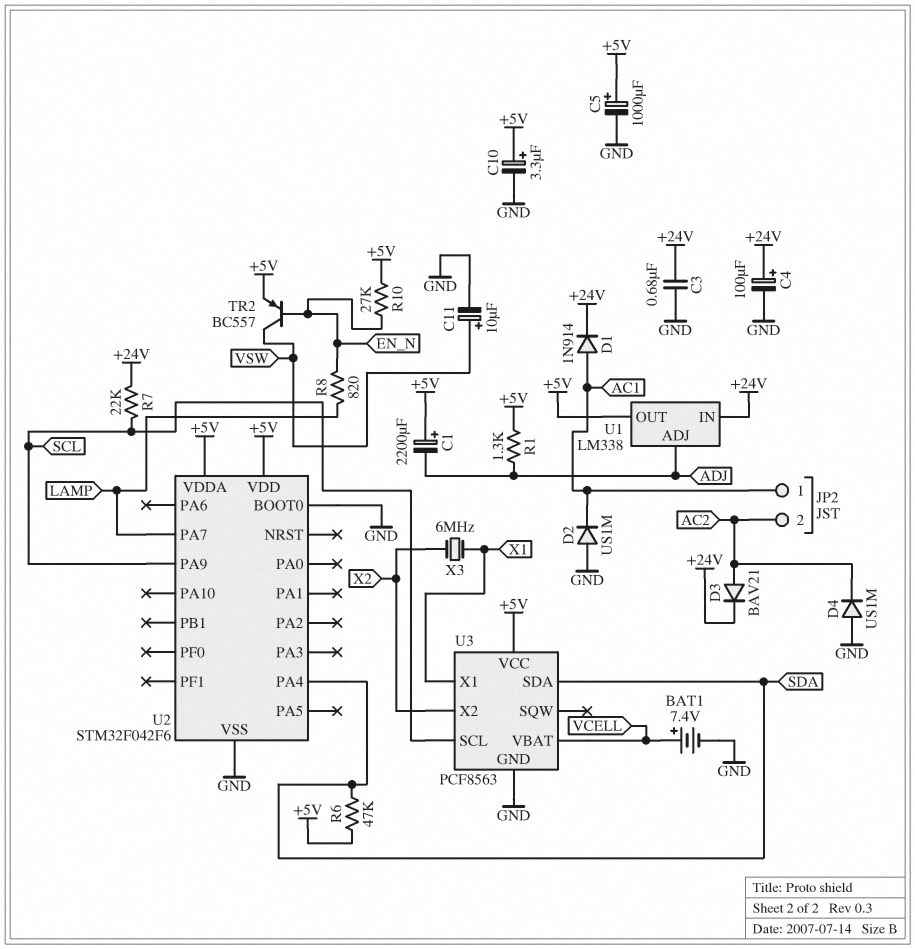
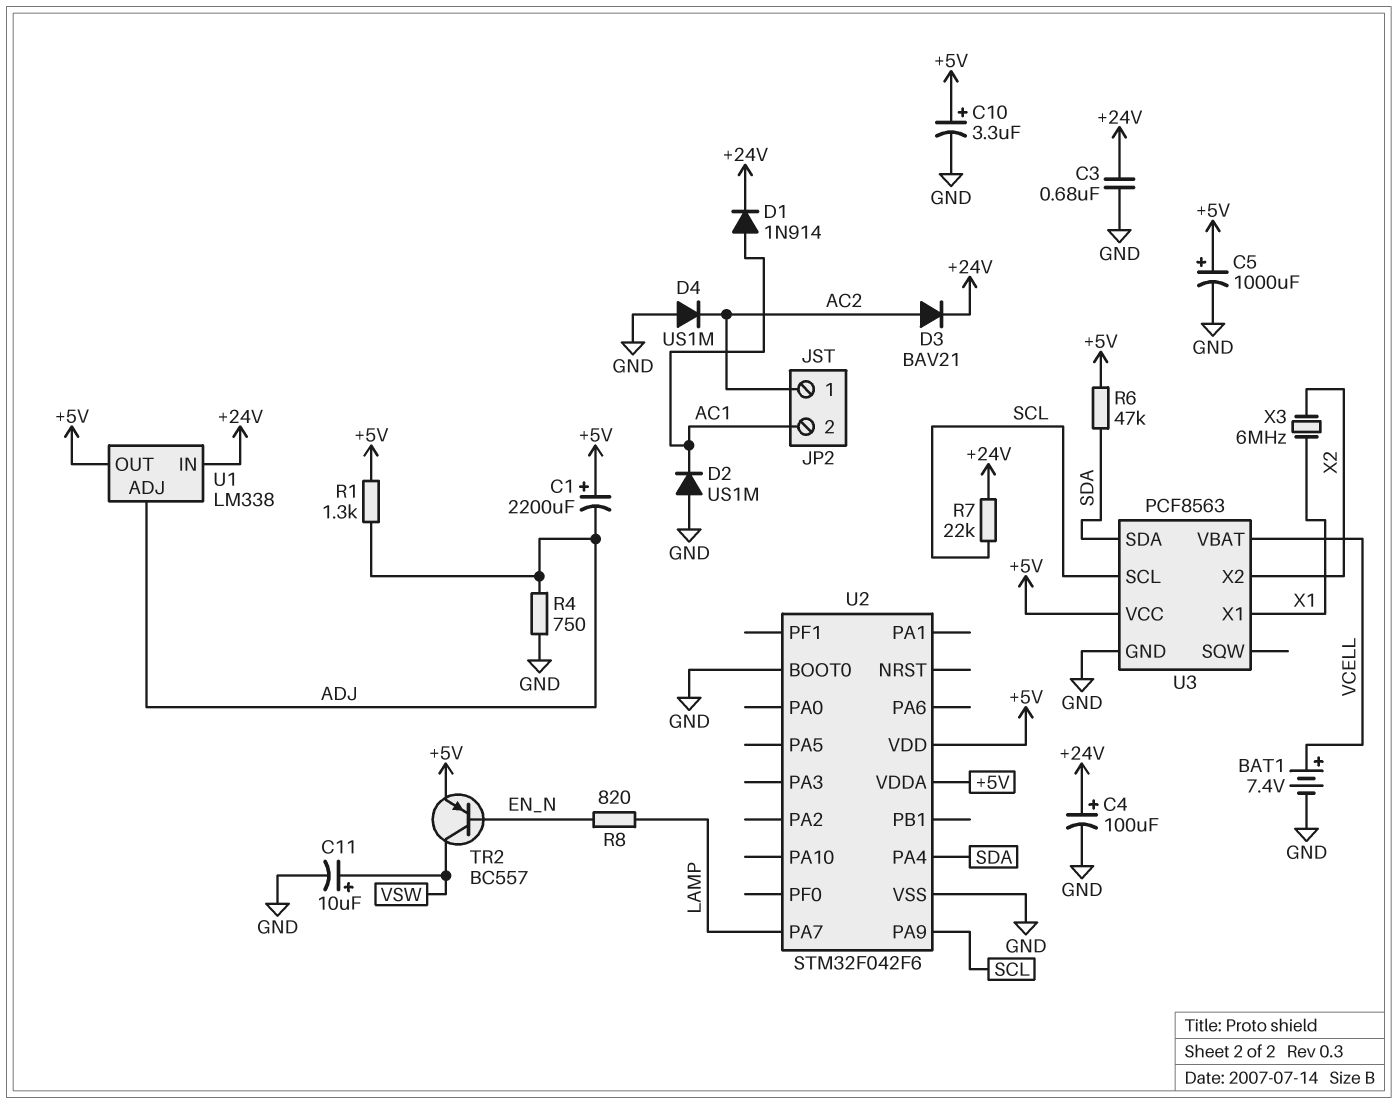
JP2 pin 1: AC1 -> AC2
JP2 pin 2: AC2 -> AC1
R4: none -> 750 (ADJ, GND)
R10: 27k (+5V, EN_N) -> none

